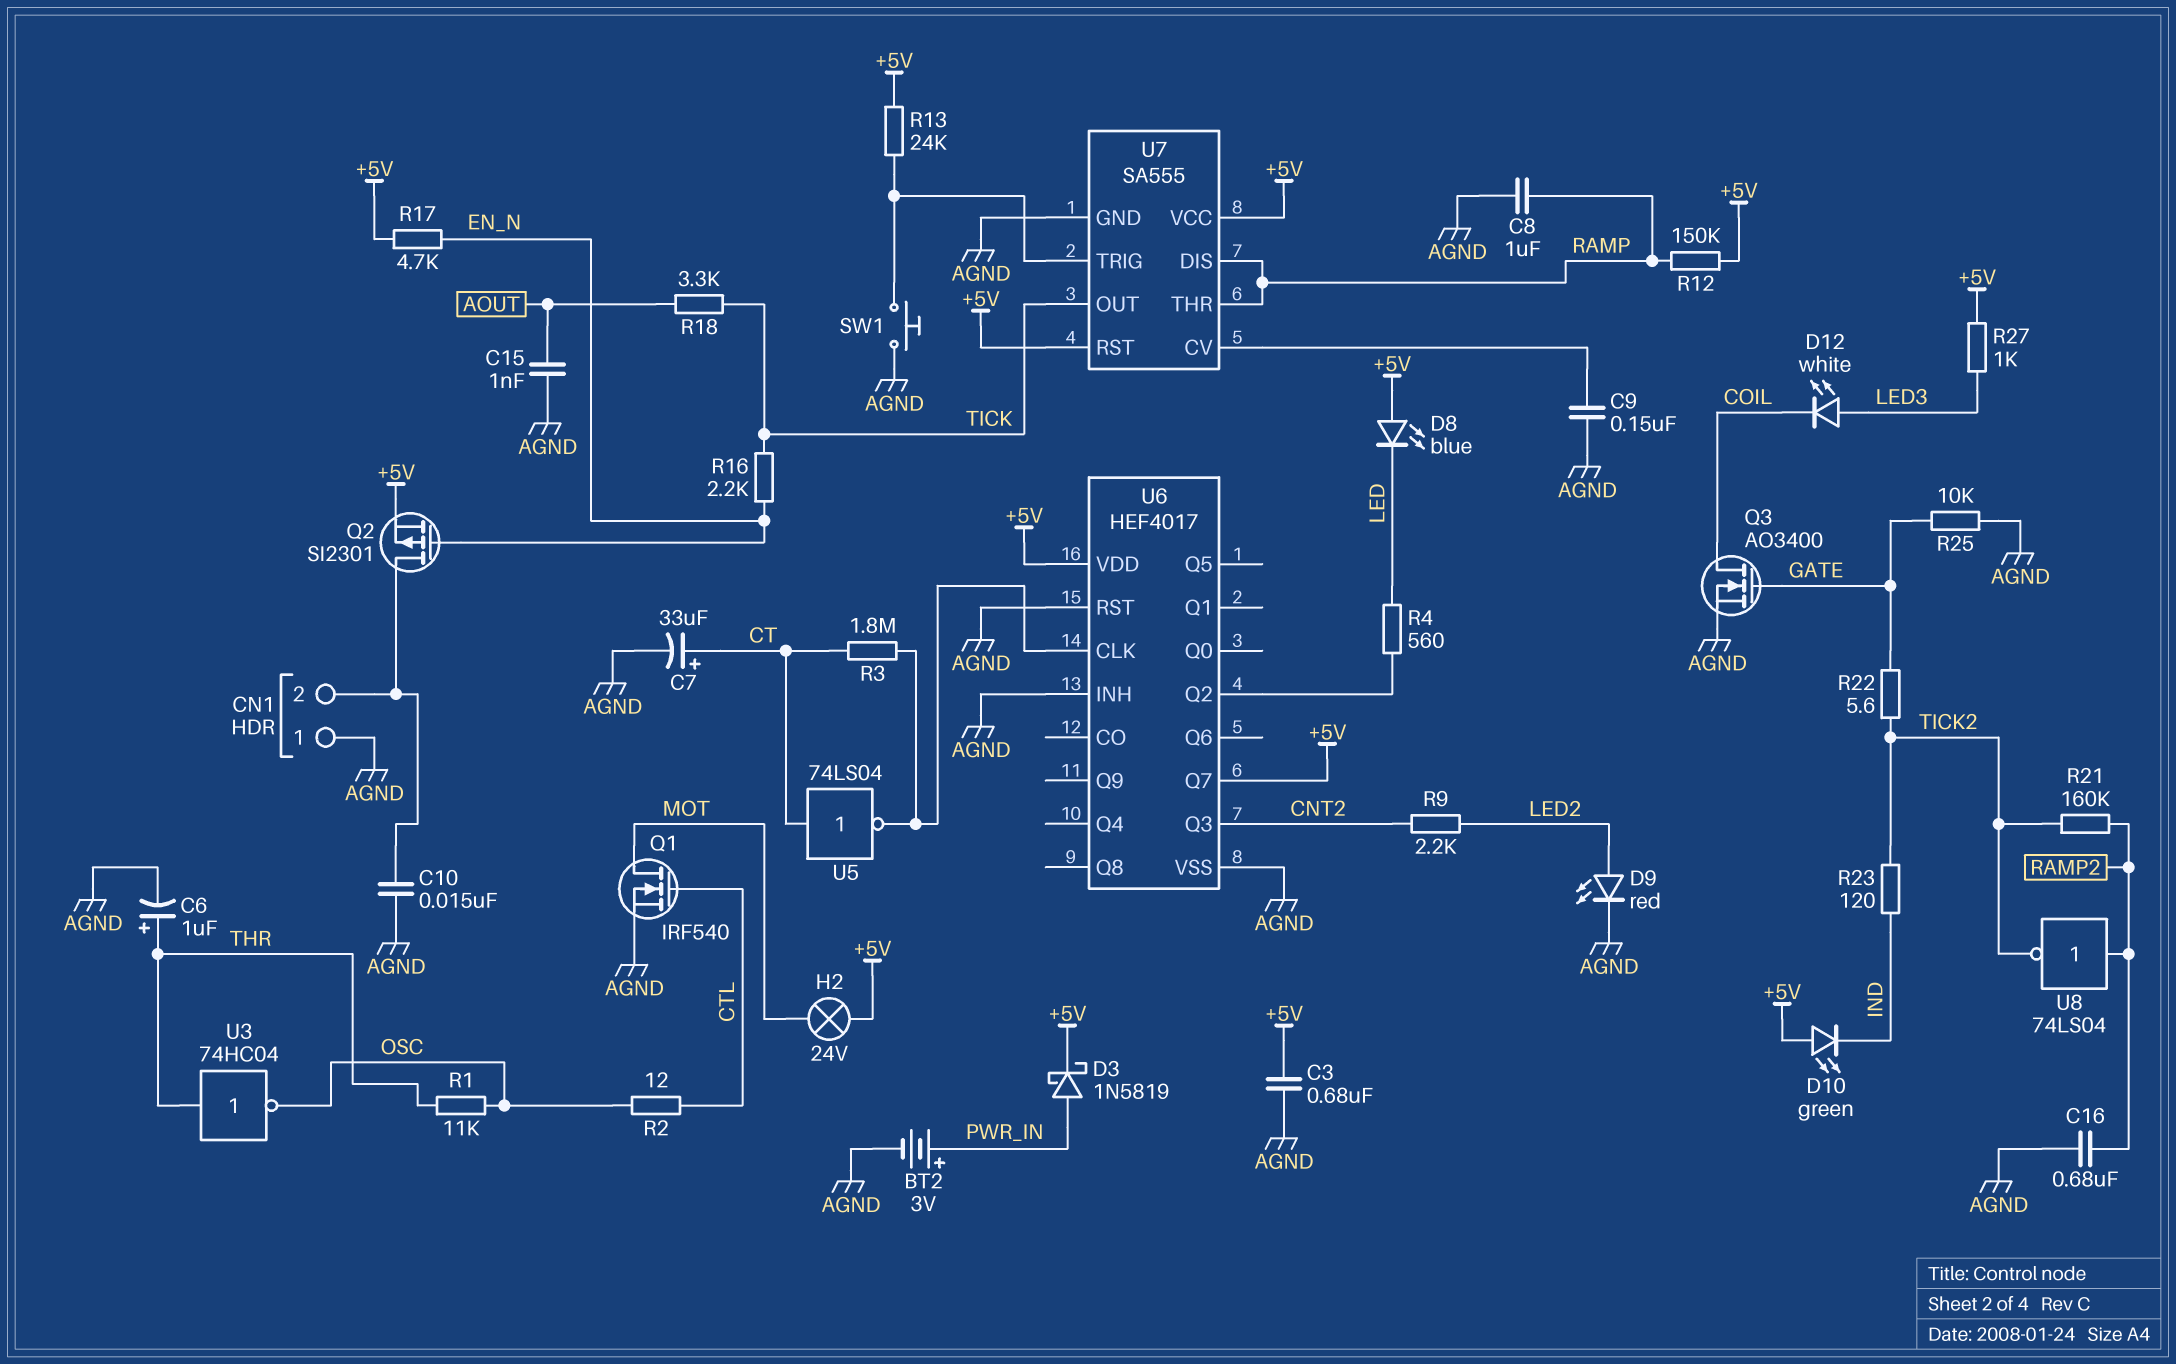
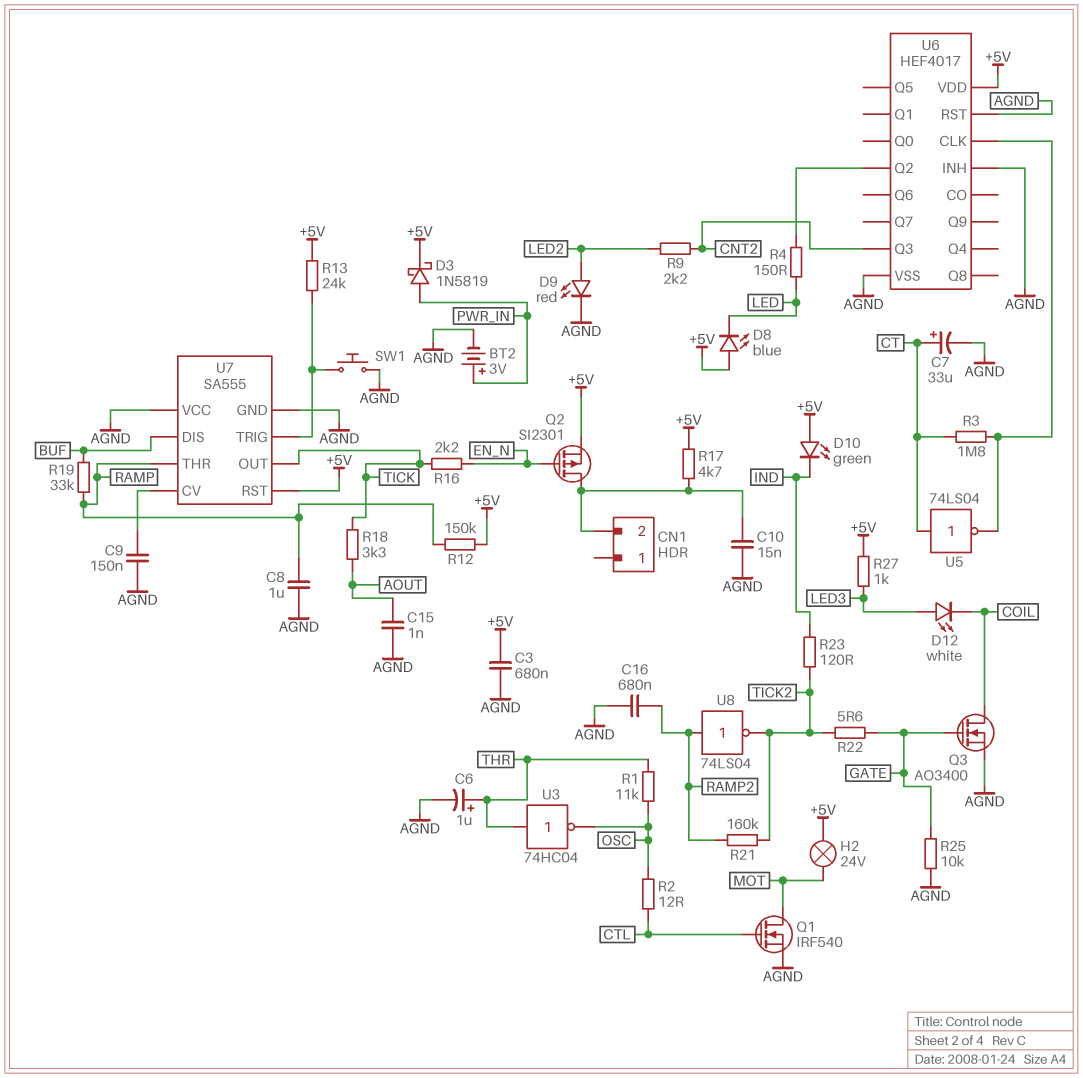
CN1 pin 1: AGND -> none
R4: 560 (LED, U6/Q2) -> 150 (LED, U6/Q2)
R17: 4.7k (+5V, EN_N) -> 4.7k (+5V, CN1/2)
R19: none -> 33k (BUF, RAMP)
U6 pin Q7: +5V -> none
U7 pin DIS: RAMP -> BUF
U7 pin VCC: +5V -> AGND

